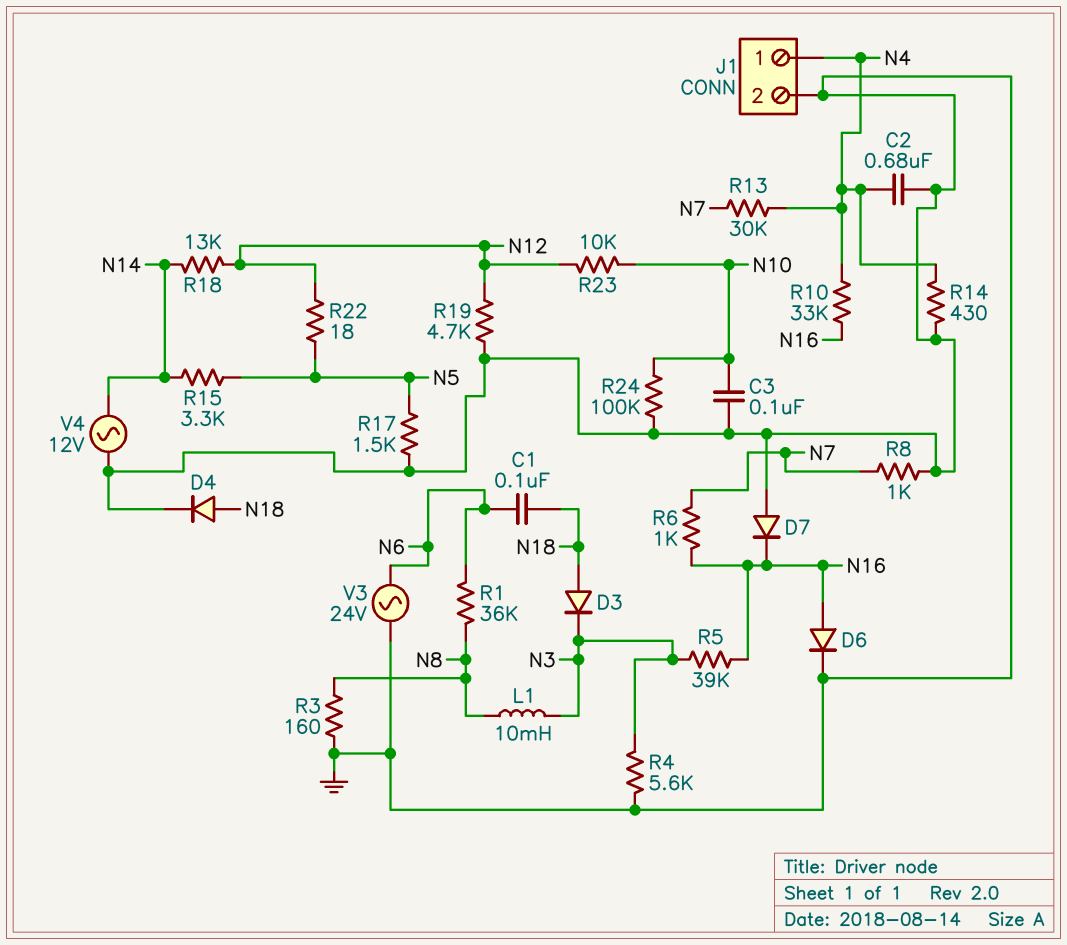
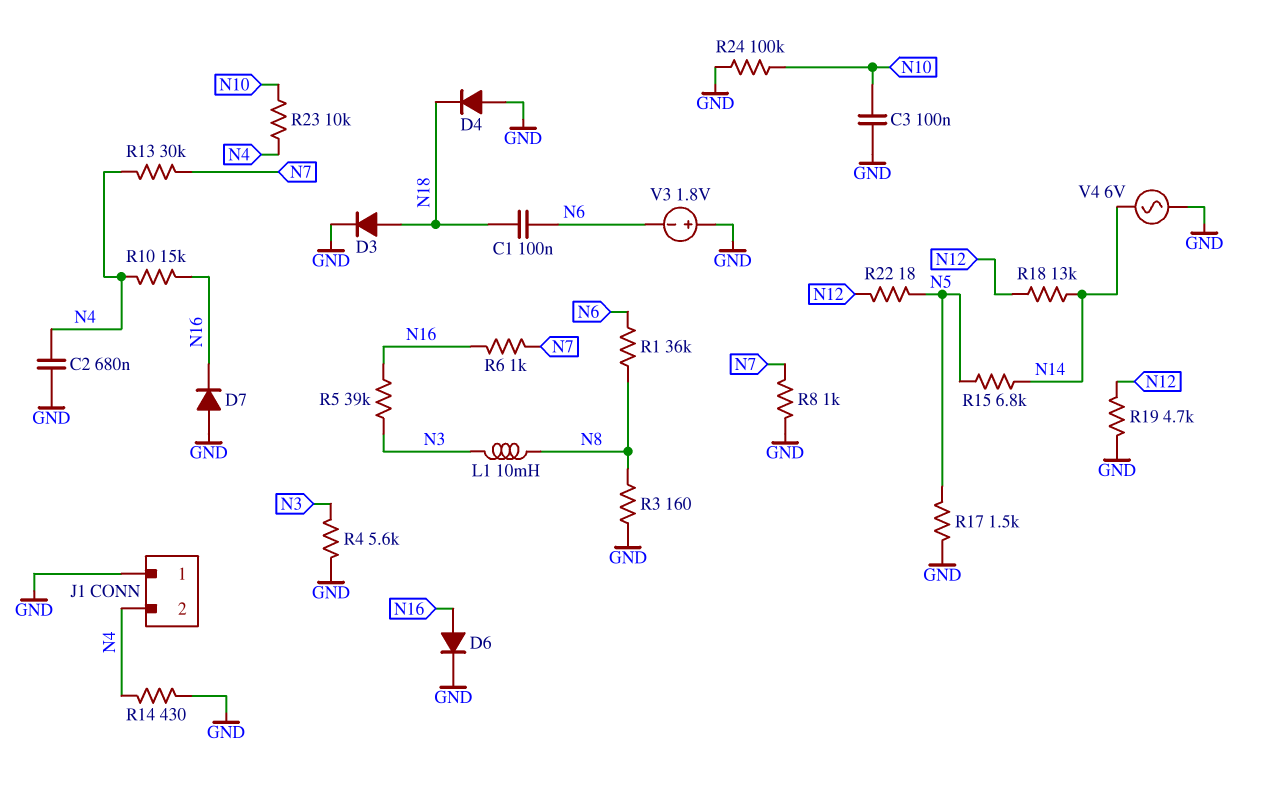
D3: diode (A N18, K N3) -> diode (A N18, K GND)
D4: diode (A N18, K GND) -> diode (A GND, K N18)
J1 pin 1: N4 -> GND
J1 pin 2: GND -> N4
R10: 33k (N4, N16) -> 15k (N4, N16)
R15: 3.3k (N5, N14) -> 6.8k (N5, N14)
R23: 10k (N10, N12) -> 10k (N4, N10)
V3: AC 24V (GND, N6) -> 1.8V (plus GND, minus N6)
V4: AC 12V (GND, N14) -> AC 6V (GND, N14)

